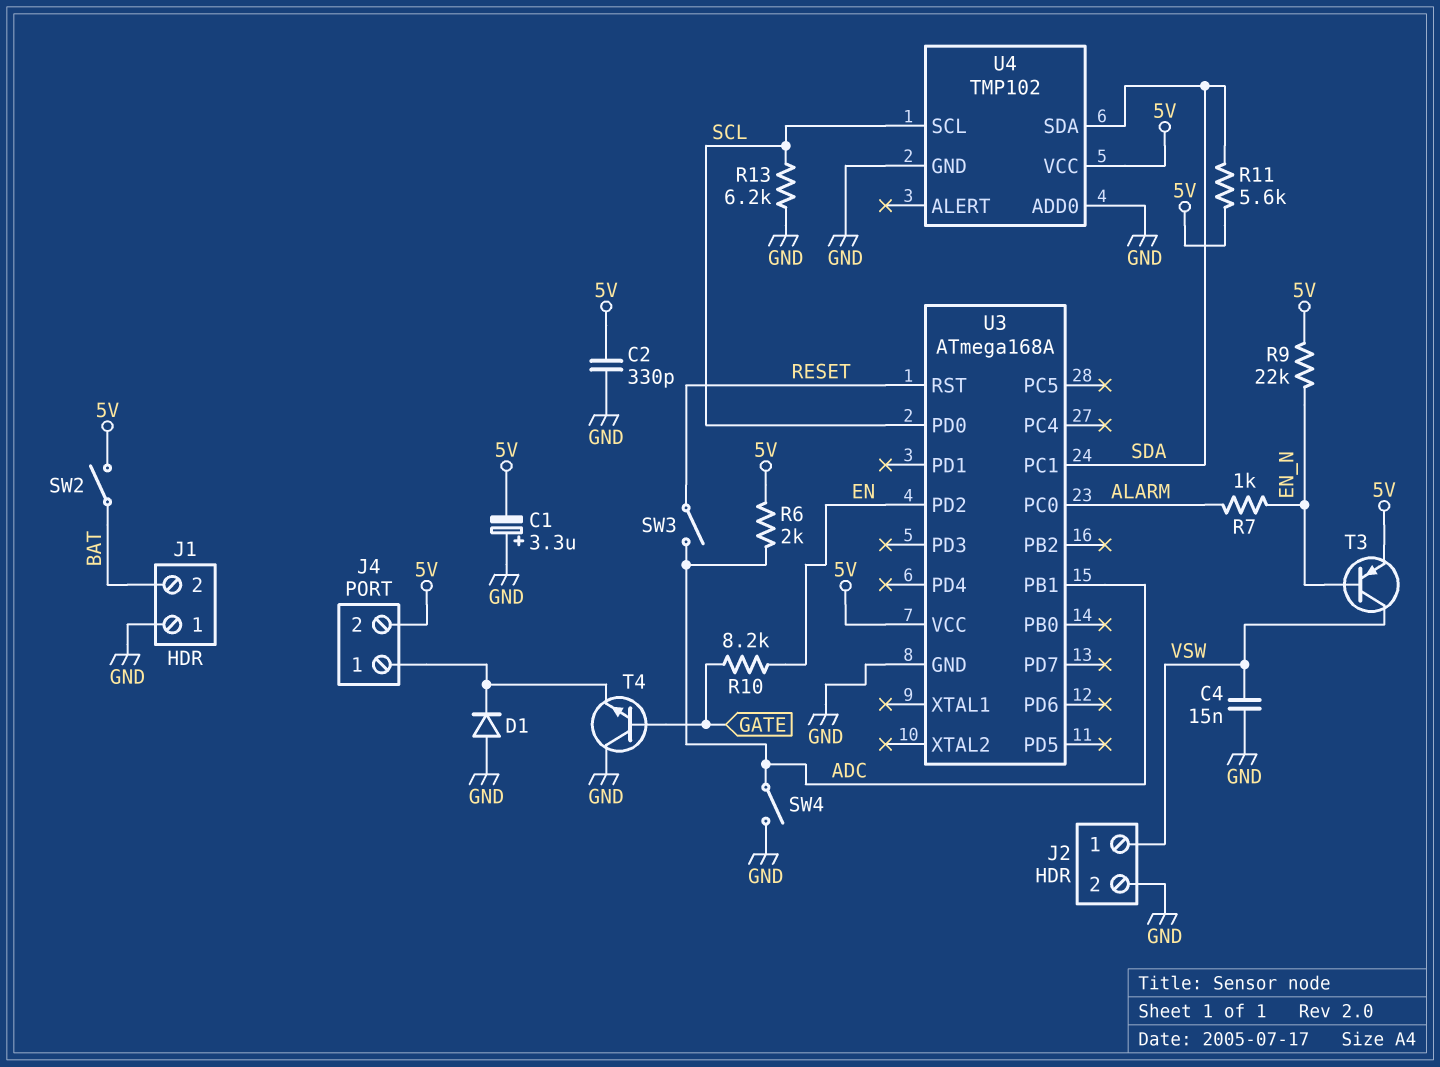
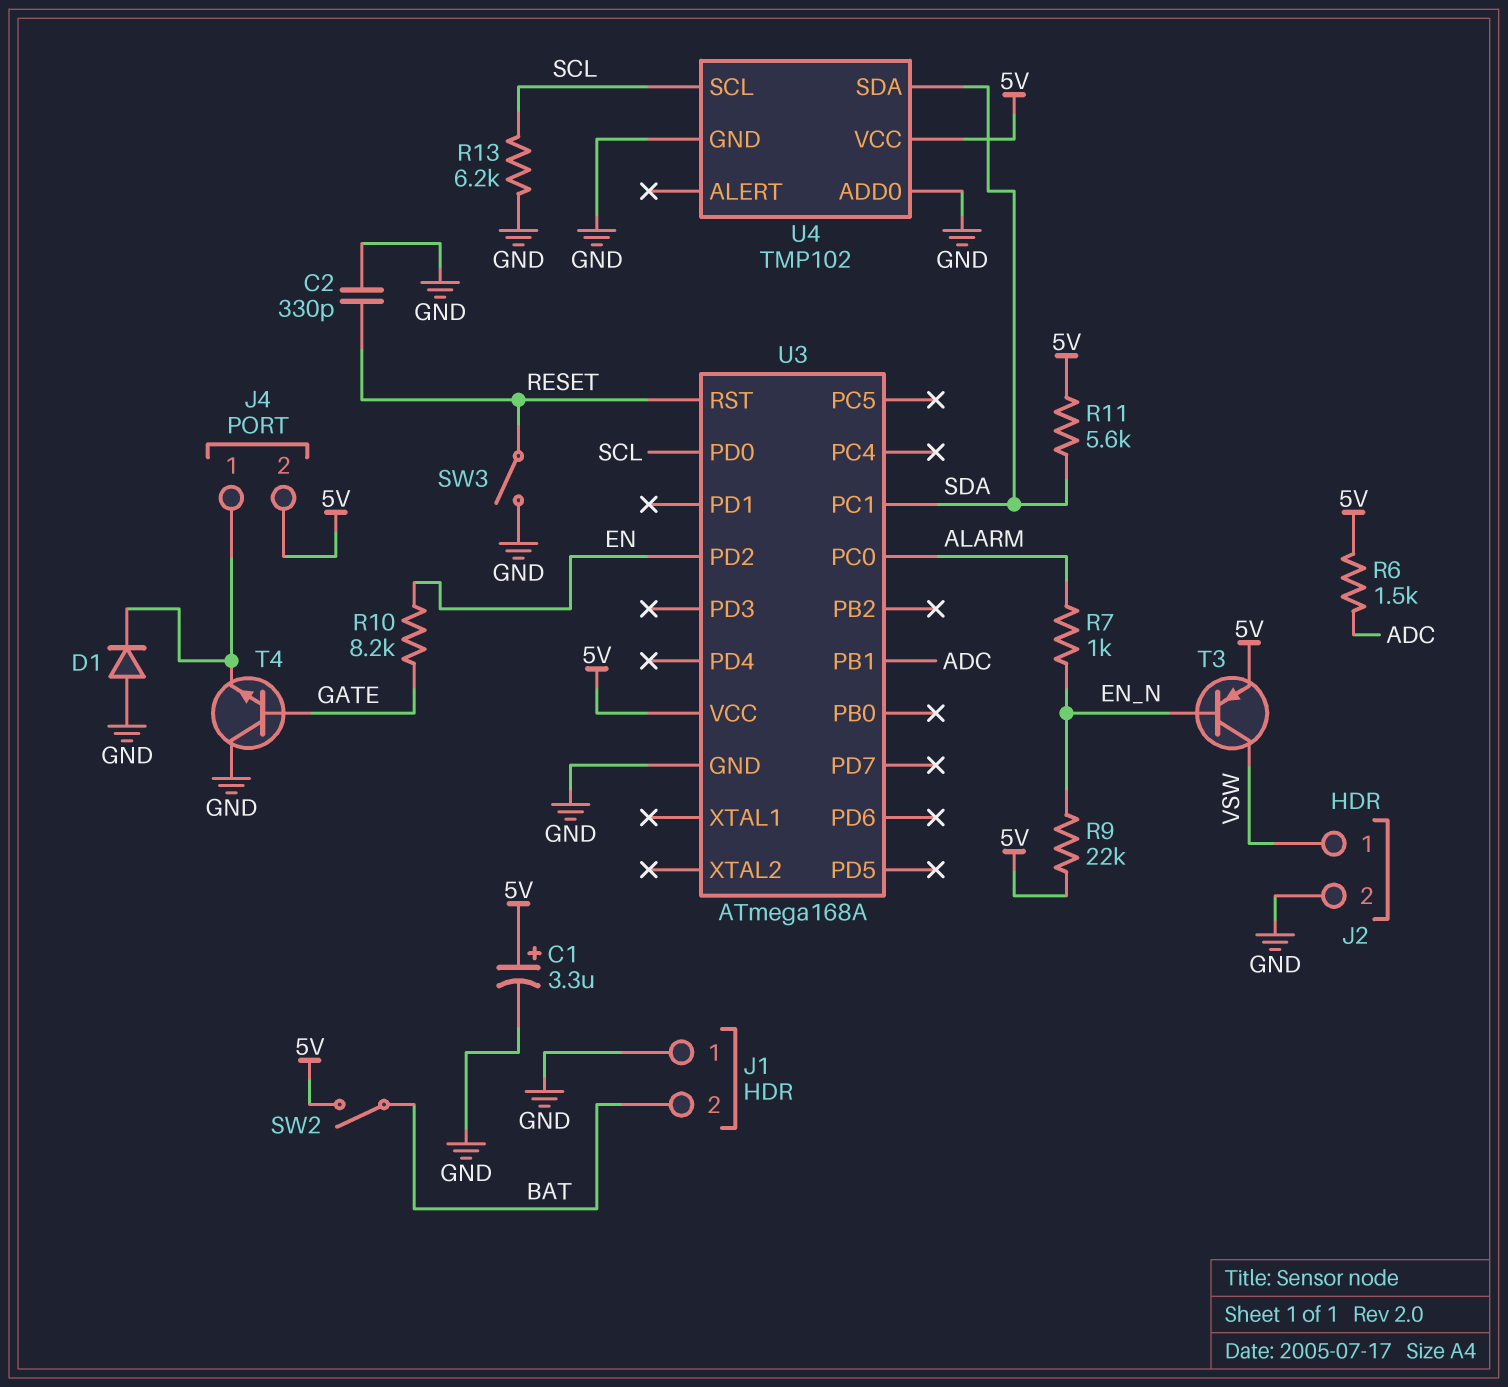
C1: 3.3uF (plus GND, minus 5V) -> 3.3uF (plus 5V, minus GND)
C2: 330pF (5V, GND) -> 330pF (GND, RESET)
C4: 15nF (GND, VSW) -> none
R6: 2k (5V, ADC) -> 1.5k (5V, ADC)
SW3: switch (ADC, RESET) -> switch (GND, RESET)
SW4: switch (ADC, GND) -> none

